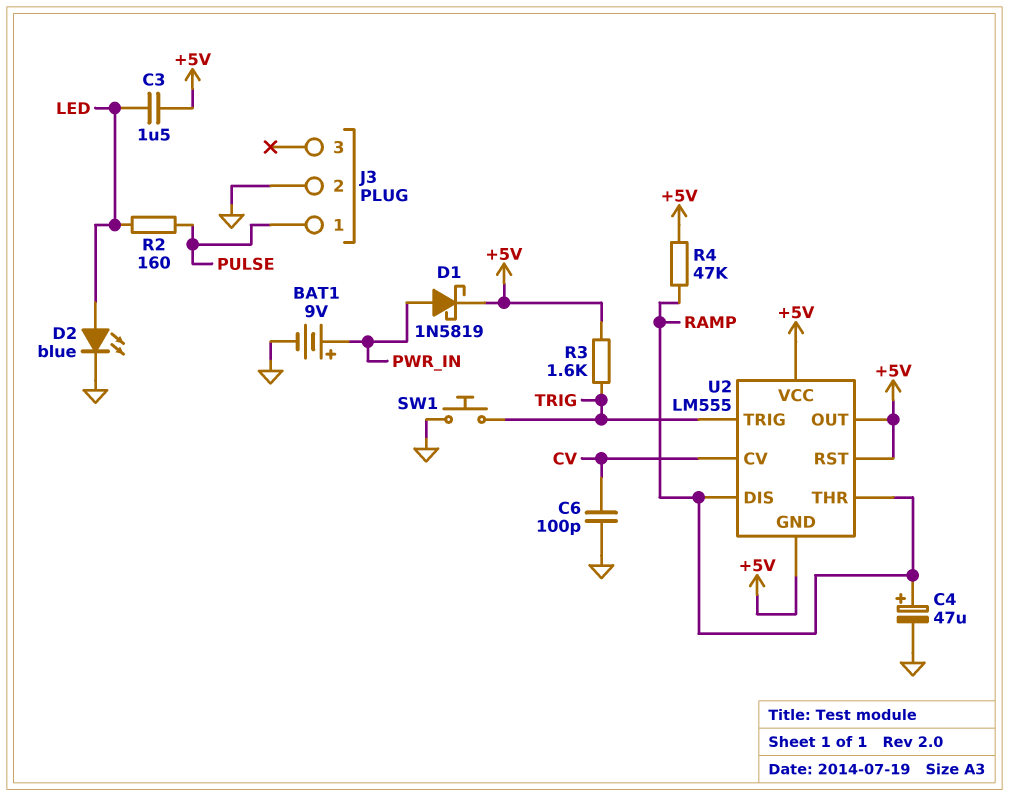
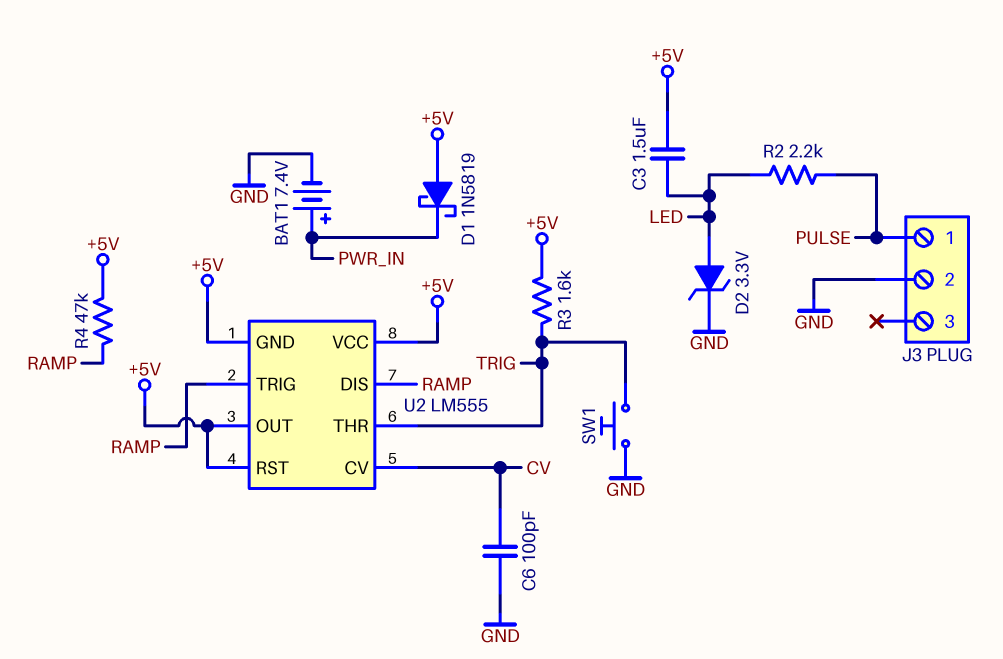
BAT1: 9V (plus PWR_IN, minus GND) -> 7.4V (plus PWR_IN, minus GND)
C4: 47uF (plus RAMP, minus GND) -> none
D1: schottky 1N5819 (A PWR_IN, K +5V) -> schottky 1N5819 (A +5V, K PWR_IN)
D2: LED blue (A LED, K GND) -> zener 3.3V (A LED, K GND)
R2: 160 (LED, PULSE) -> 2.2k (LED, PULSE)
U2 pin THR: RAMP -> TRIG
U2 pin TRIG: TRIG -> RAMP

